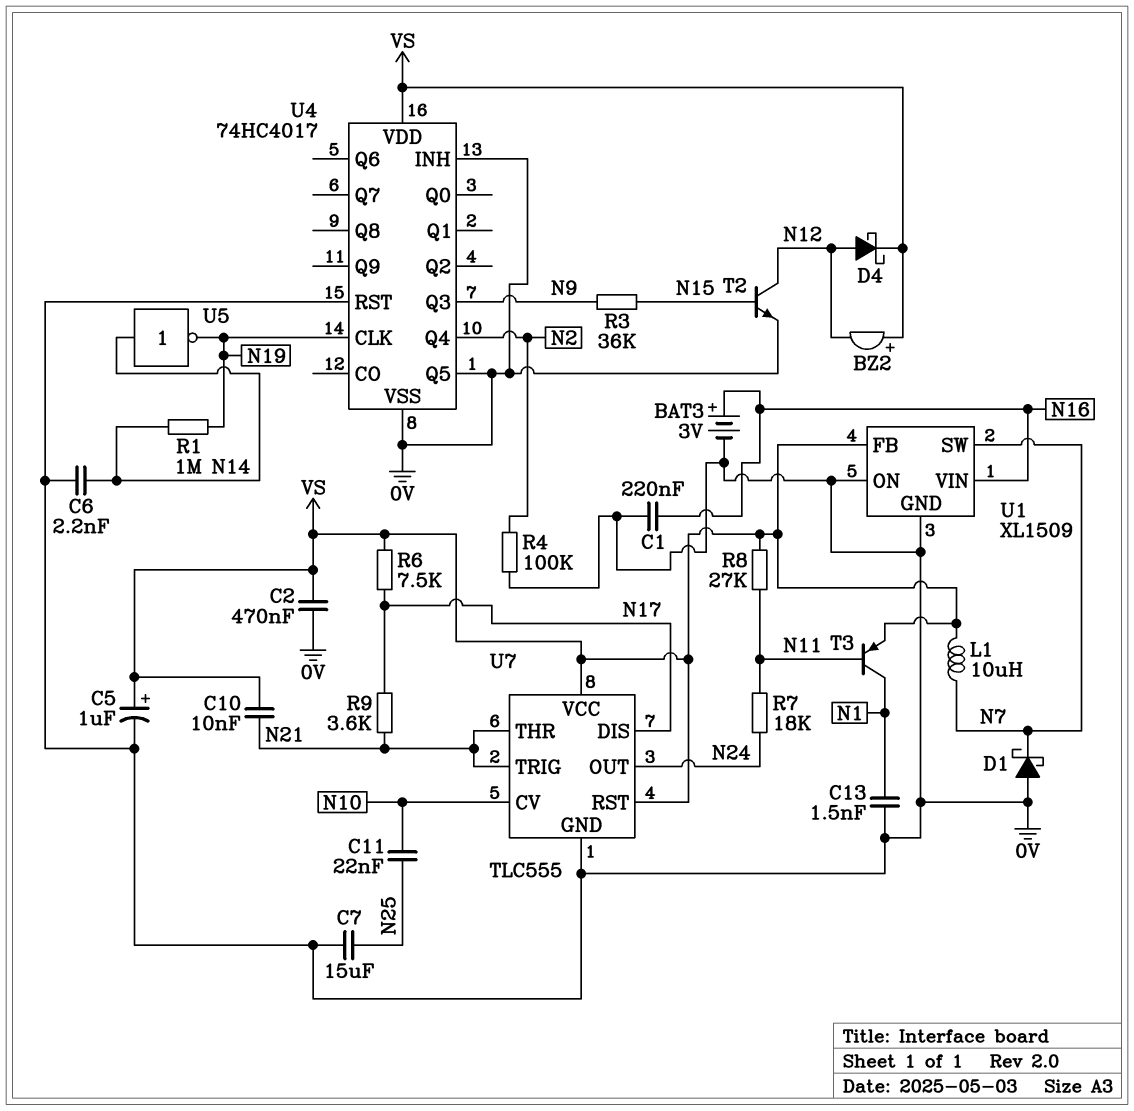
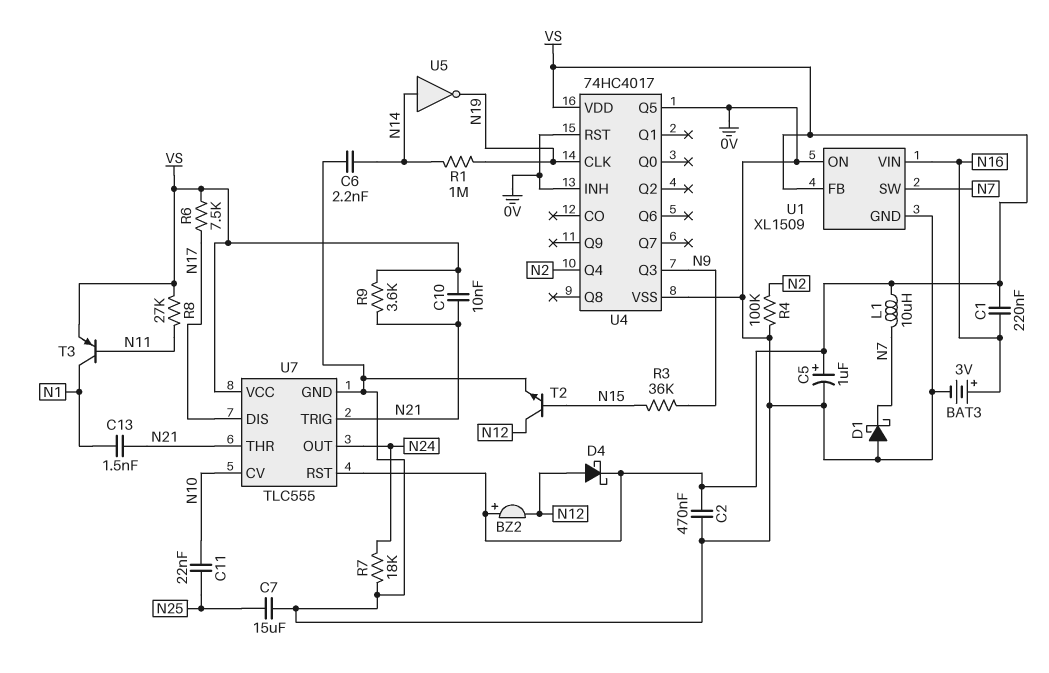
C1: 220nF (0V, N16) -> 220nF (N16, VS)
C13: 1.5nF (0V, N1) -> 1.5nF (N1, N21)
R7: 18k (N11, N24) -> 18k (0V, N24)
R9: 3.6k (N17, N21) -> 3.6k (N21, VS)

